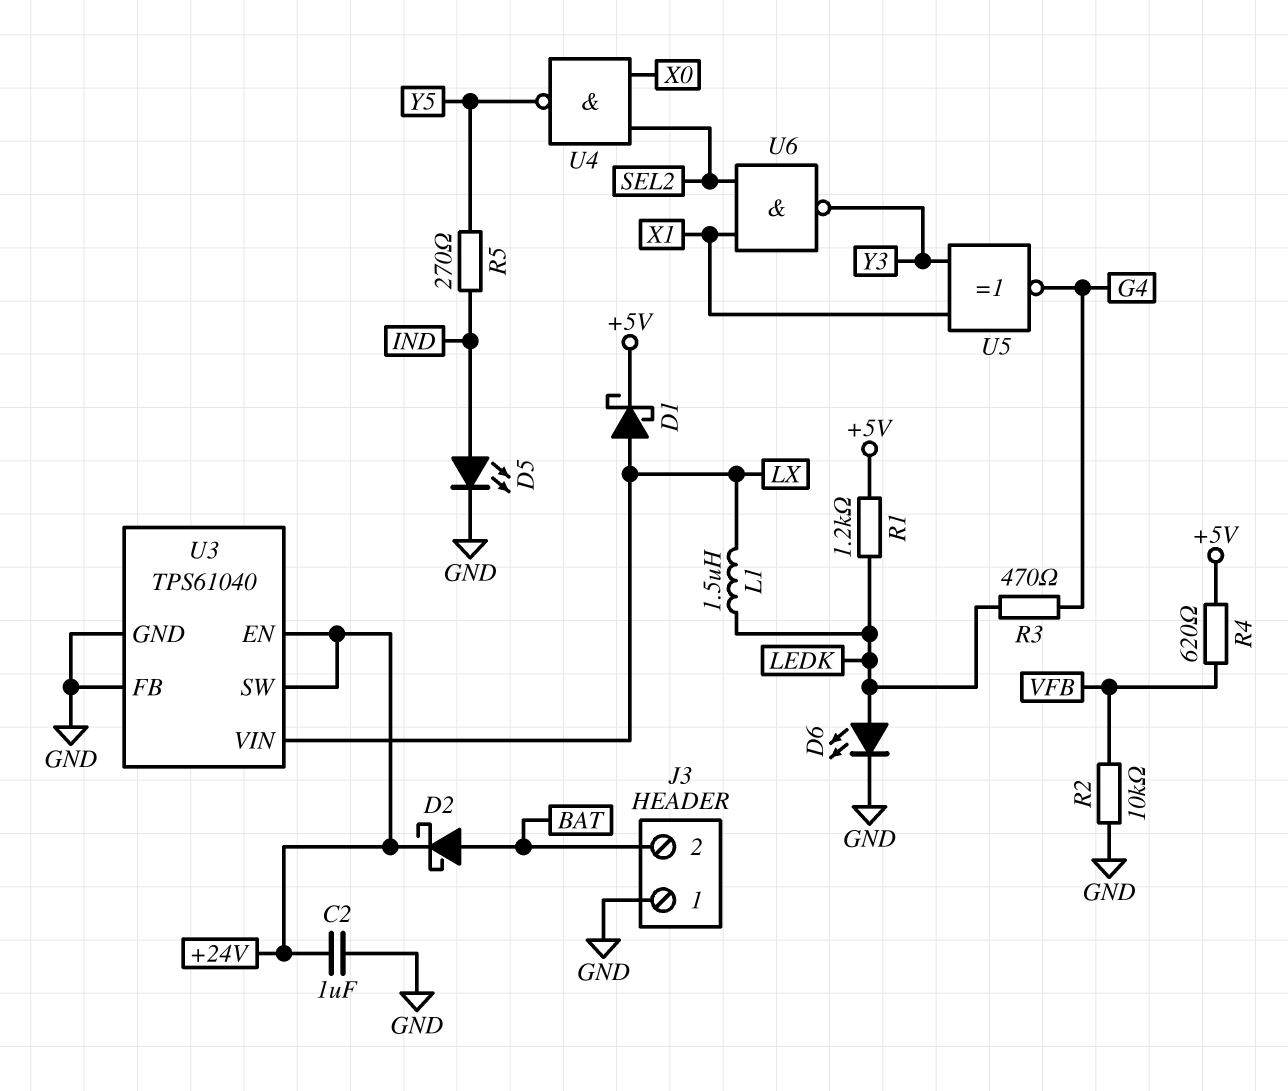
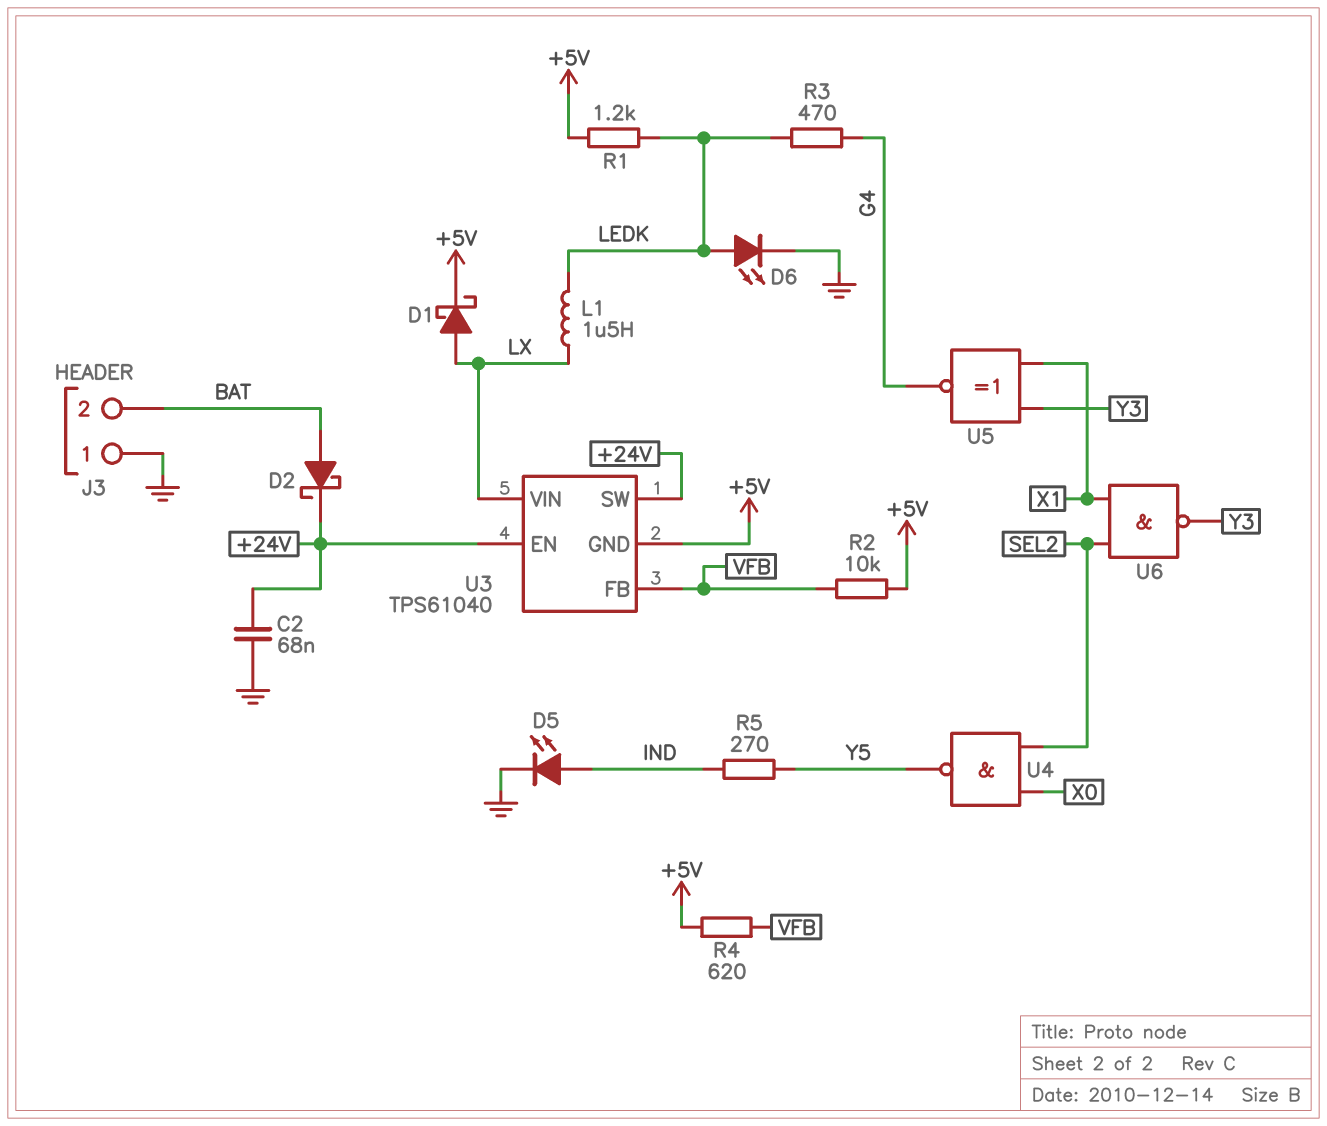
C2: 1uF (+24V, GND) -> 68nF (+24V, GND)
R2: 10k (GND, VFB) -> 10k (+5V, VFB)
U3 pin FB: GND -> VFB
U3 pin GND: GND -> +5V

